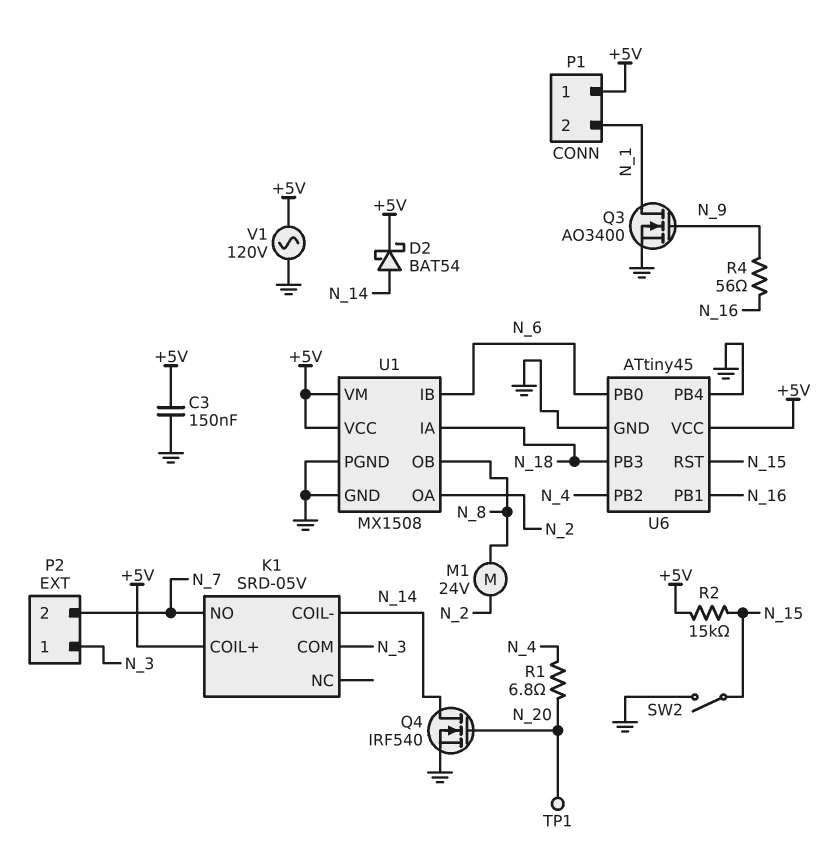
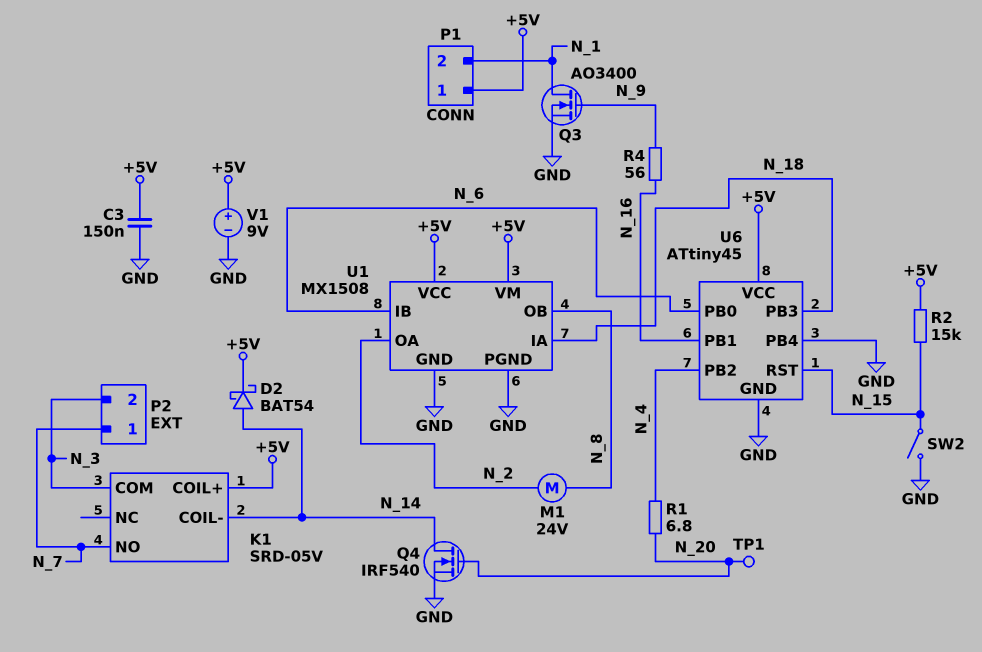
P2 pin 1: N_3 -> N_7
P2 pin 2: N_7 -> N_3
V1: AC 120V (+5V, GND) -> 9V (plus +5V, minus GND)

